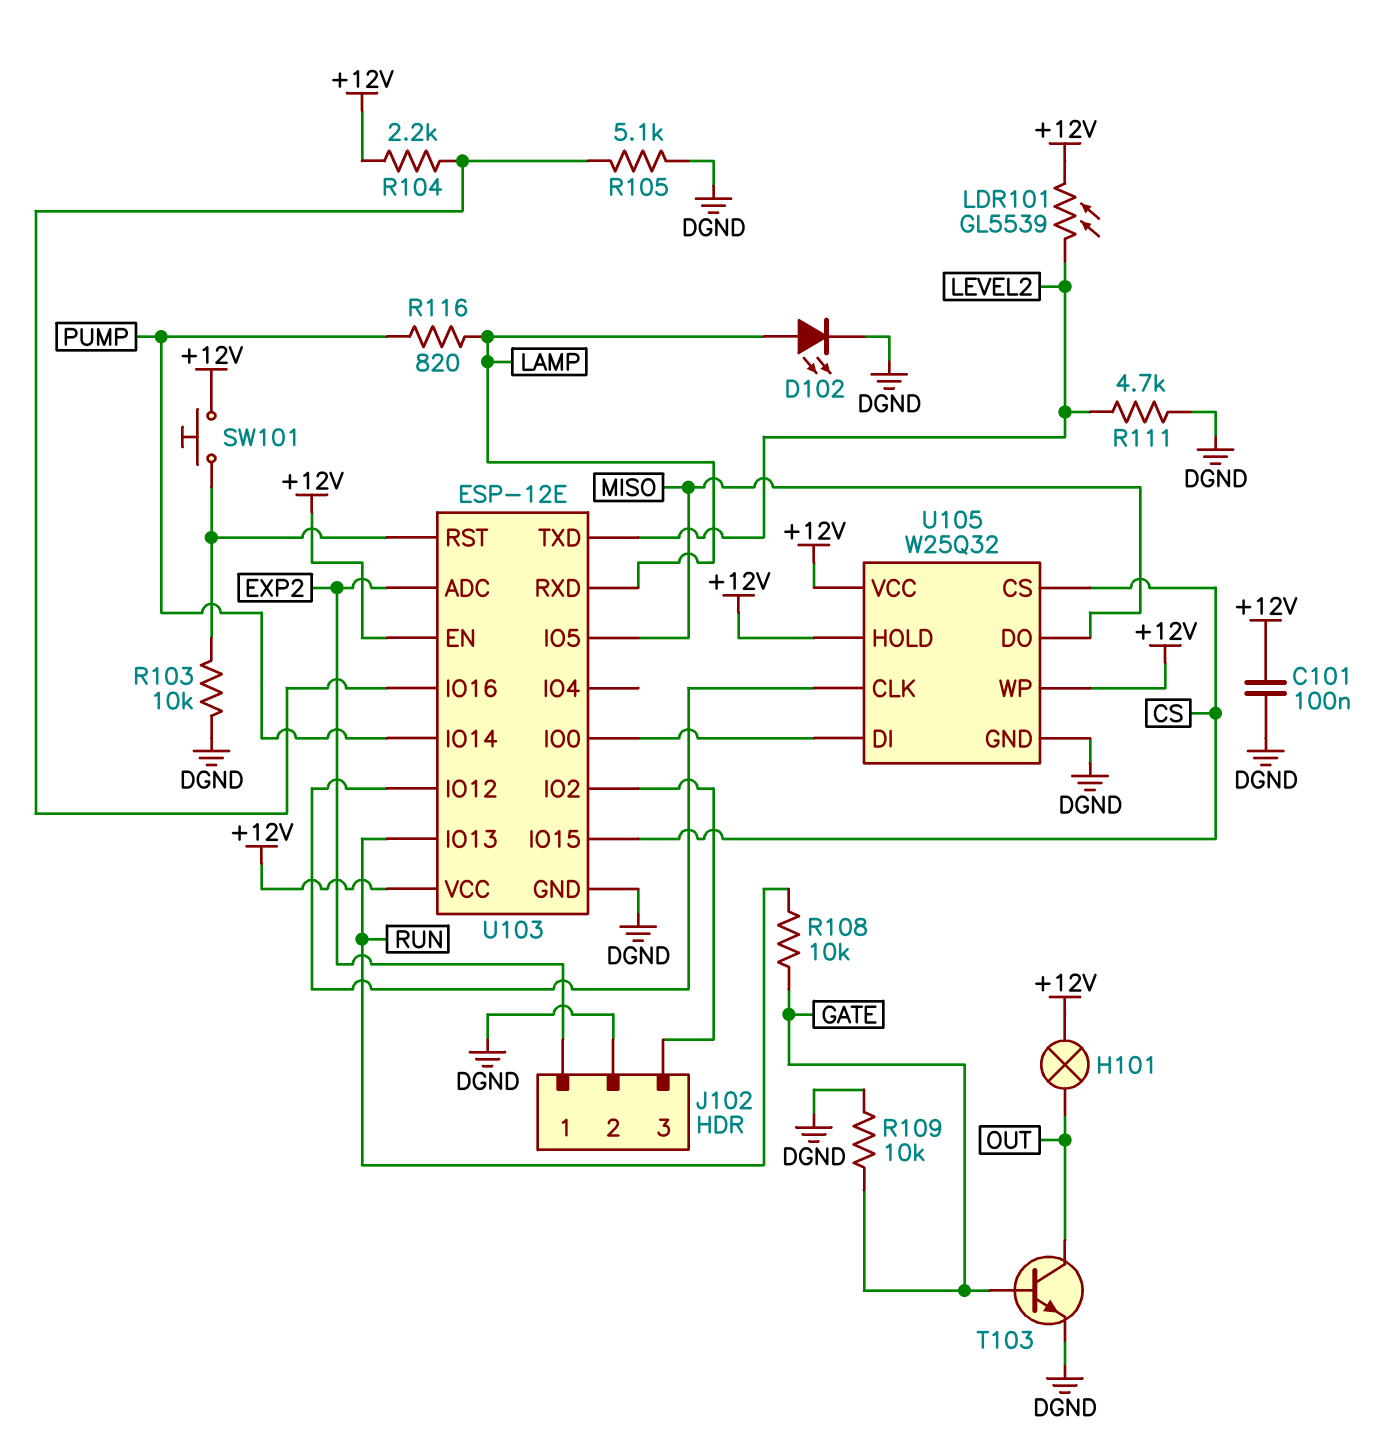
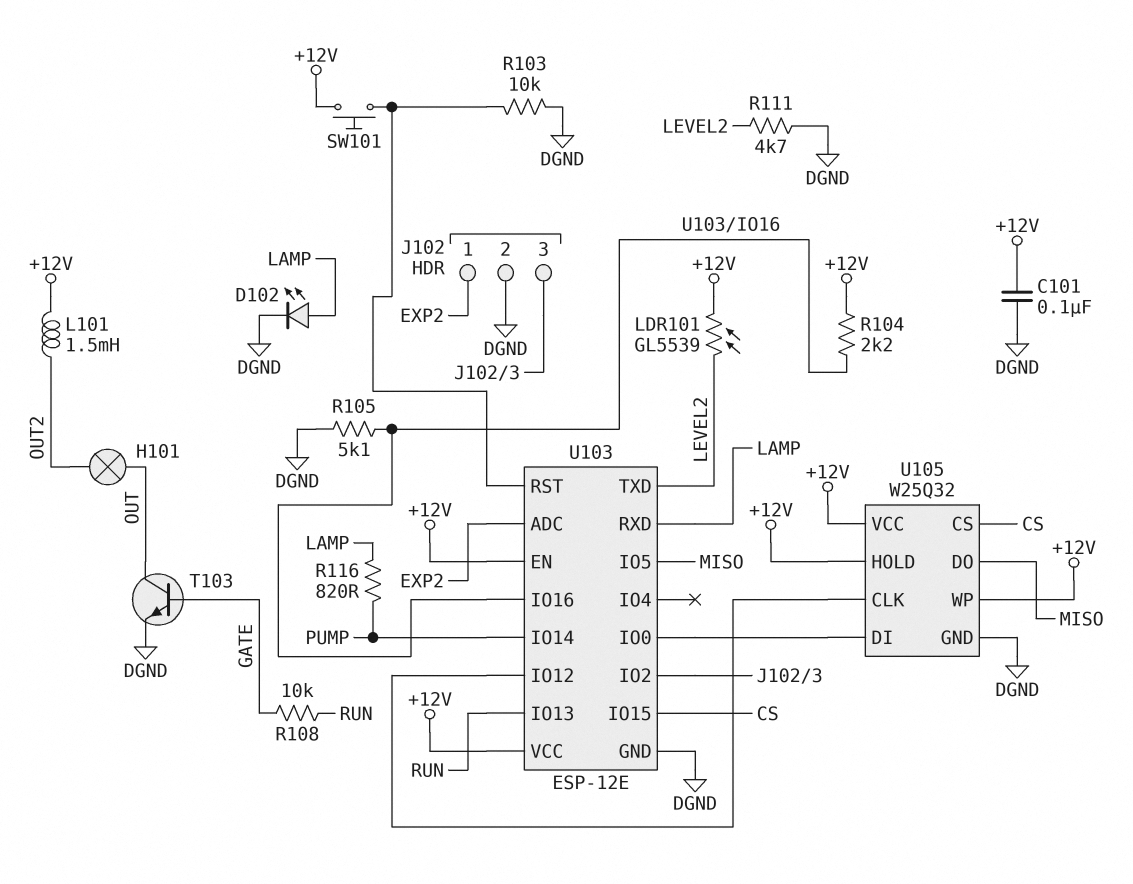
H101: lamp (+12V, OUT) -> lamp (OUT, OUT2)
L101: none -> 1.5mH (+12V, OUT2)
R109: 10k (DGND, GATE) -> none

